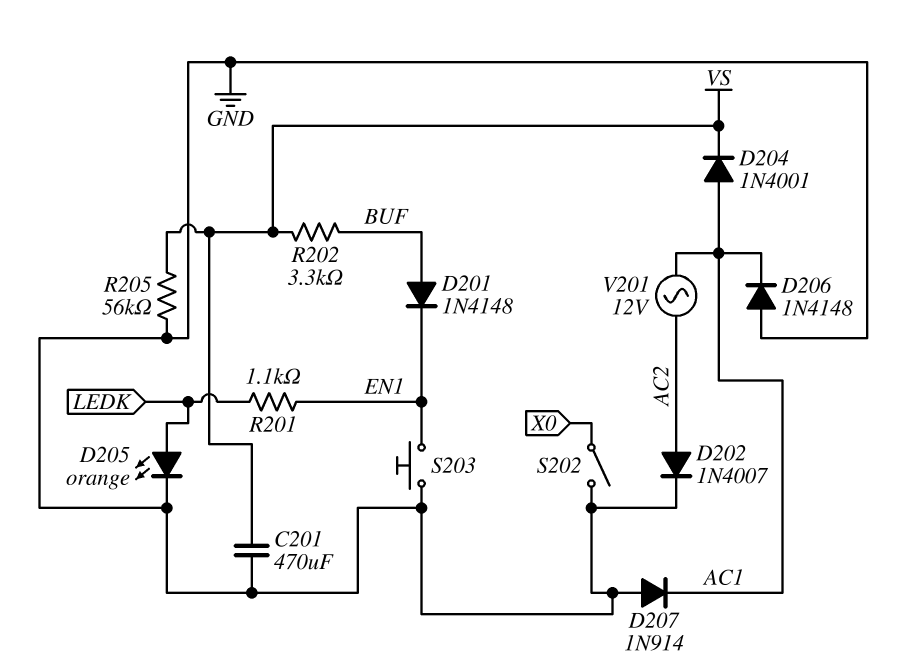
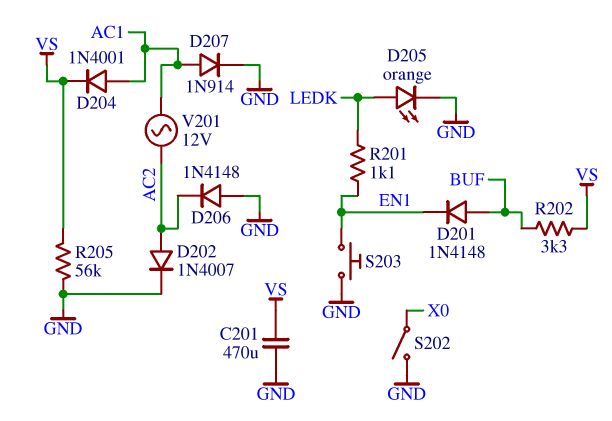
D206: diode 1N4148 (A GND, K AC1) -> diode 1N4148 (A GND, K AC2)
D207: diode 1N914 (A GND, K AC1) -> diode 1N914 (A AC1, K GND)

